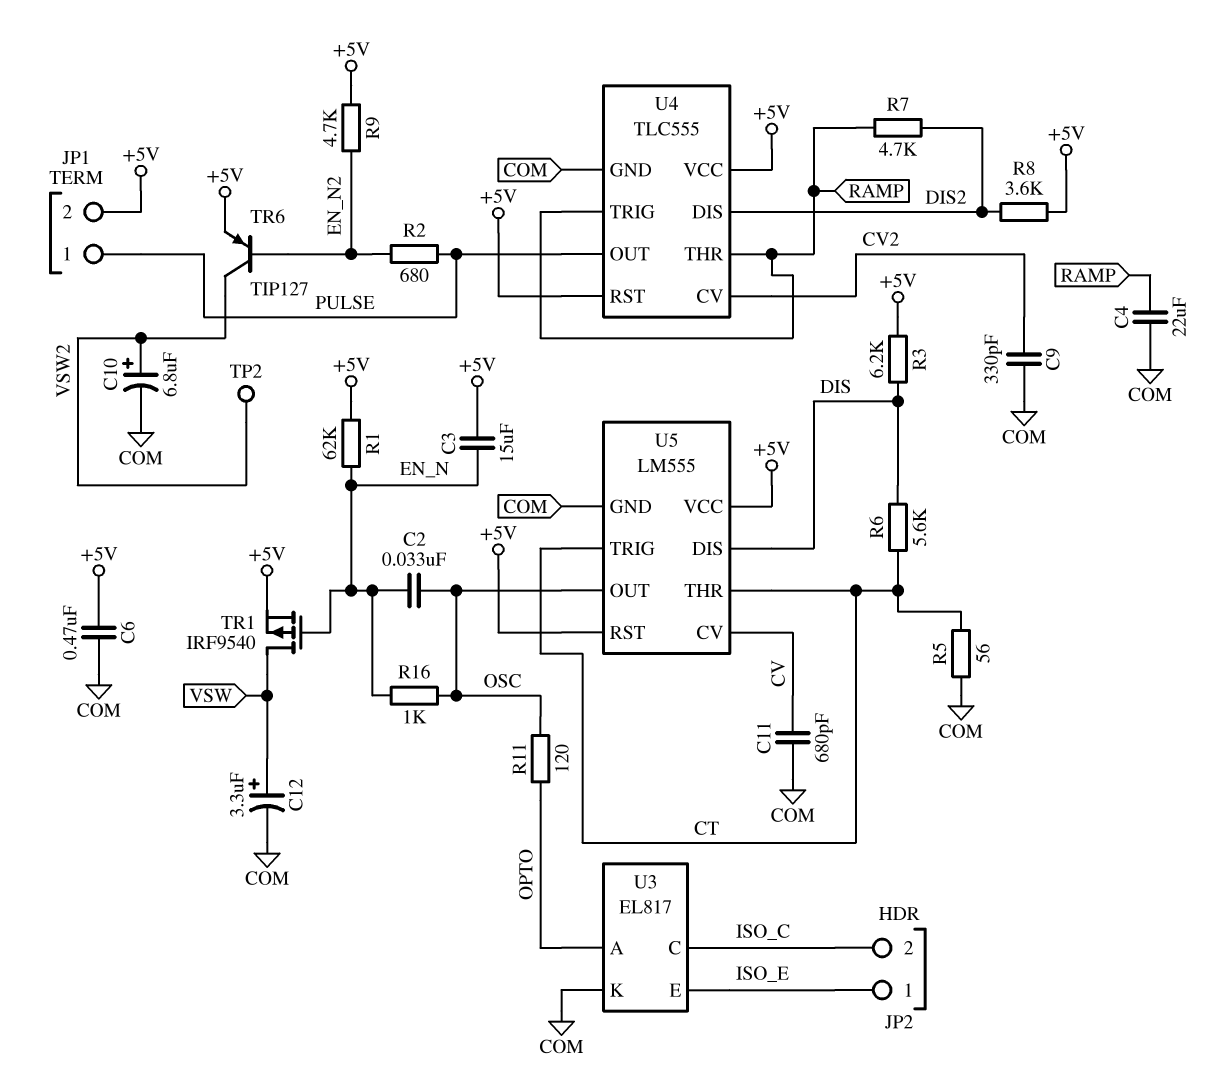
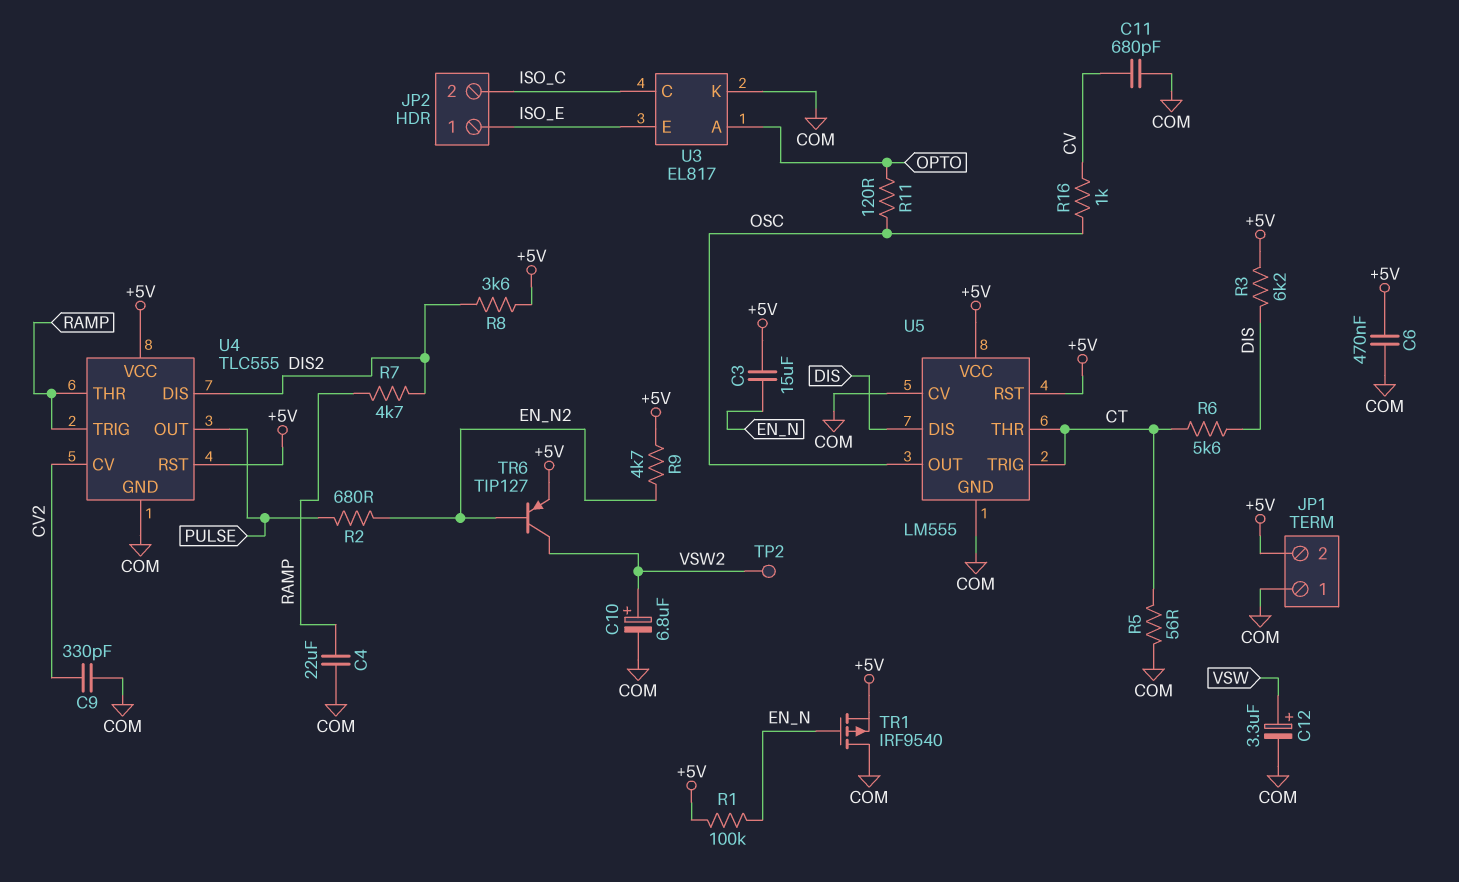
C2: 33nF (EN_N, OSC) -> none
JP1 pin 1: PULSE -> COM
R1: 62k (+5V, EN_N) -> 100k (+5V, EN_N)
R16: 1k (EN_N, OSC) -> 1k (CV, OSC)
TR1: PMOS IRF9540 (G EN_N, D VSW, S +5V) -> PMOS IRF9540 (G EN_N, D COM, S +5V)
U5 pin CV: CV -> COM

